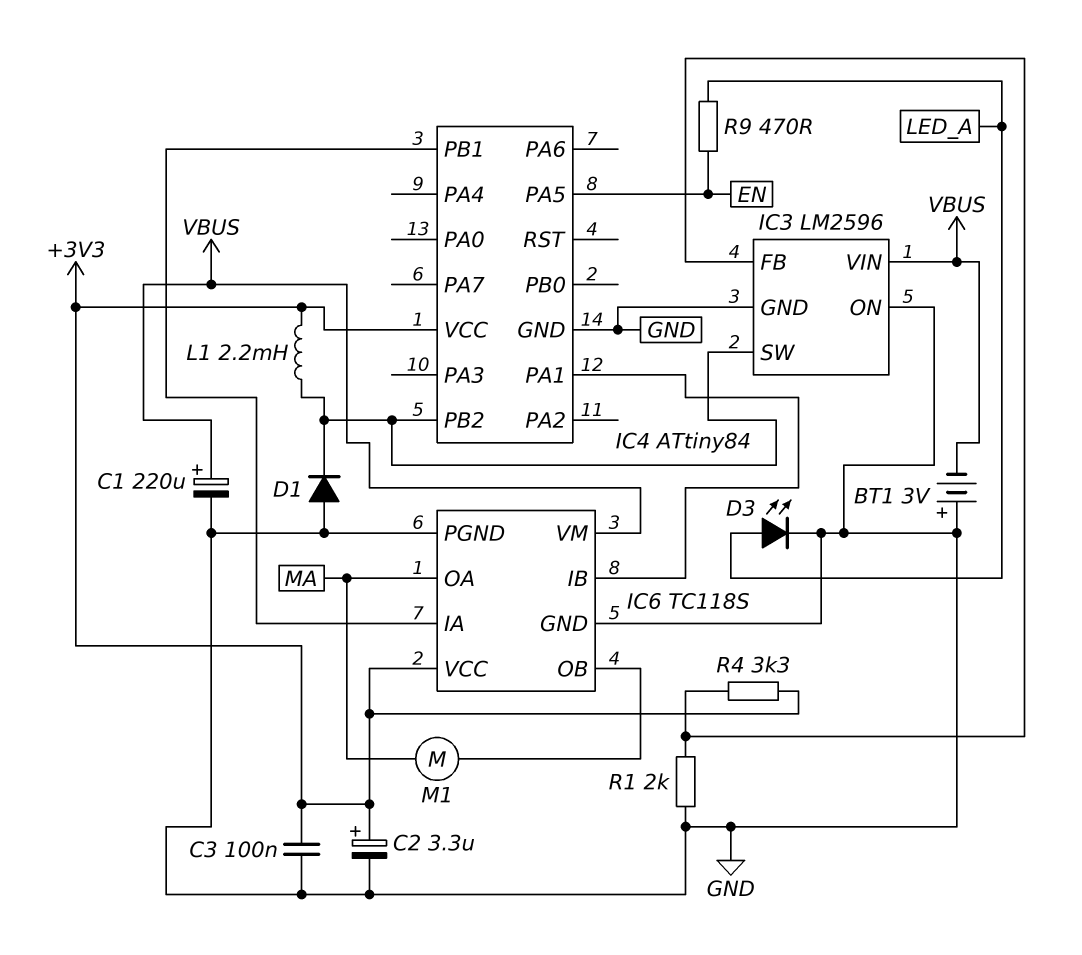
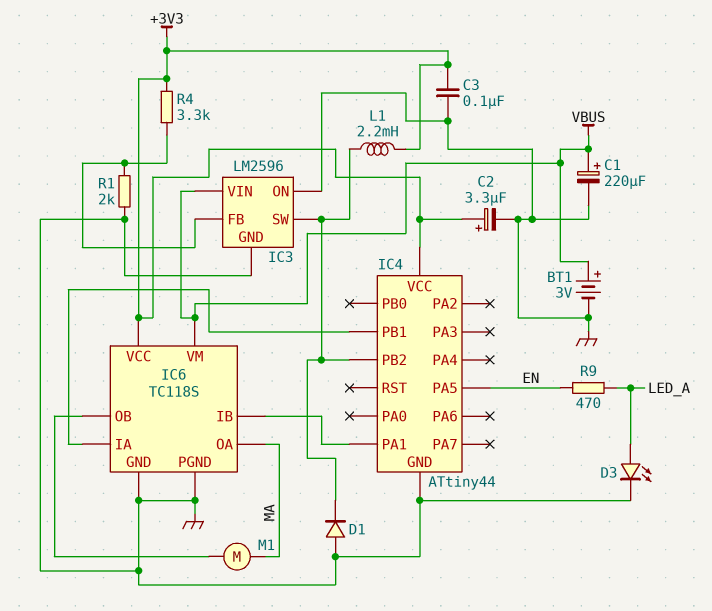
BT1: 3V (plus GND, minus VBUS) -> 3V (plus VBUS, minus GND)
IC4: ATtiny84 -> ATtiny44

